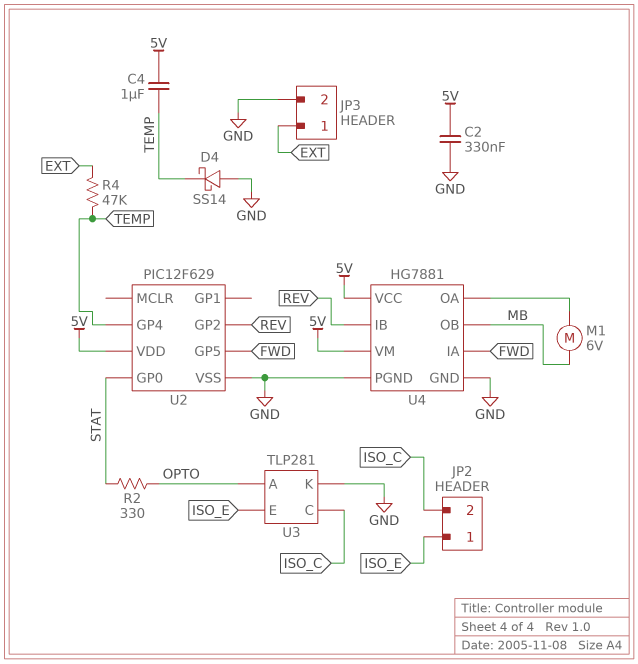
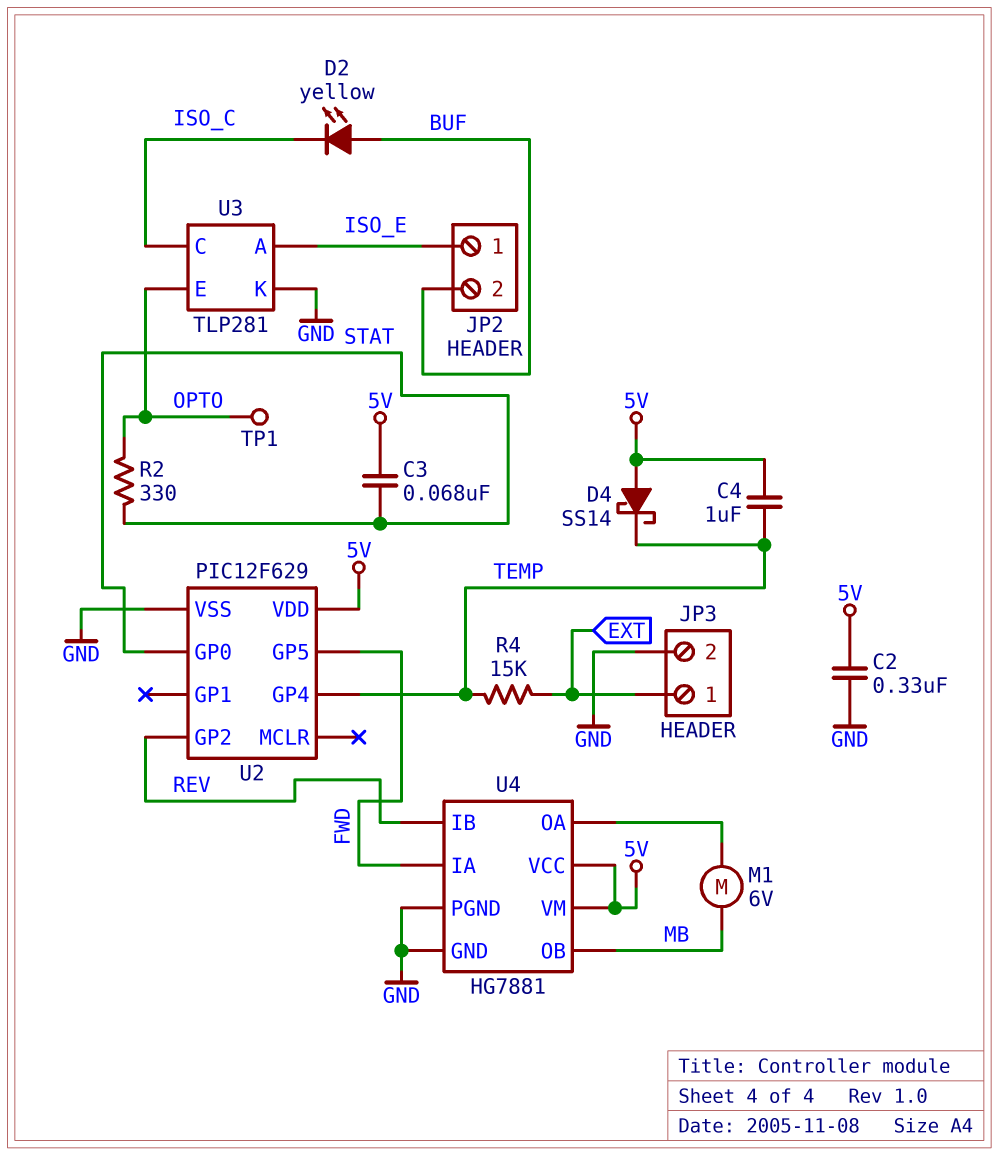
C3: none -> 68nF (5V, STAT)
D2: none -> LED yellow (A BUF, K ISO_C)
D4: schottky SS14 (A GND, K TEMP) -> schottky SS14 (A 5V, K TEMP)
JP2 pin 2: ISO_C -> BUF
R4: 47k (EXT, TEMP) -> 15k (EXT, TEMP)
TP1: none -> test point (OPTO)
U3 pin A: OPTO -> ISO_E
U3 pin E: ISO_E -> OPTO

